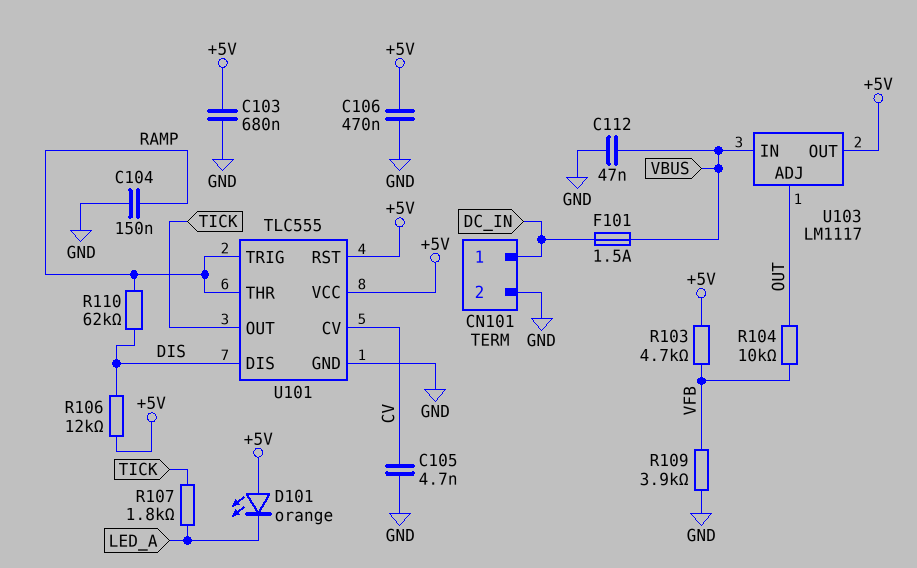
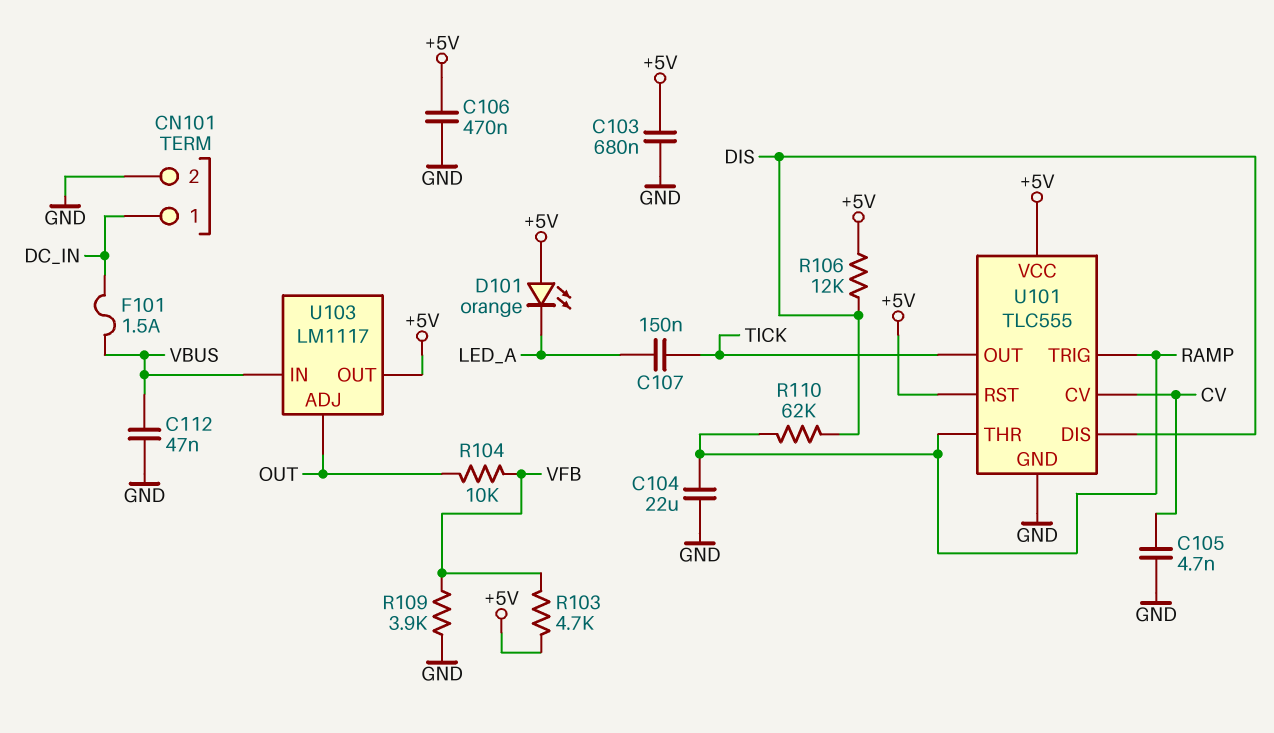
C104: 150nF (GND, RAMP) -> 22uF (GND, RAMP)
C107: none -> 150nF (LED_A, TICK)
R107: 1.8k (LED_A, TICK) -> none

